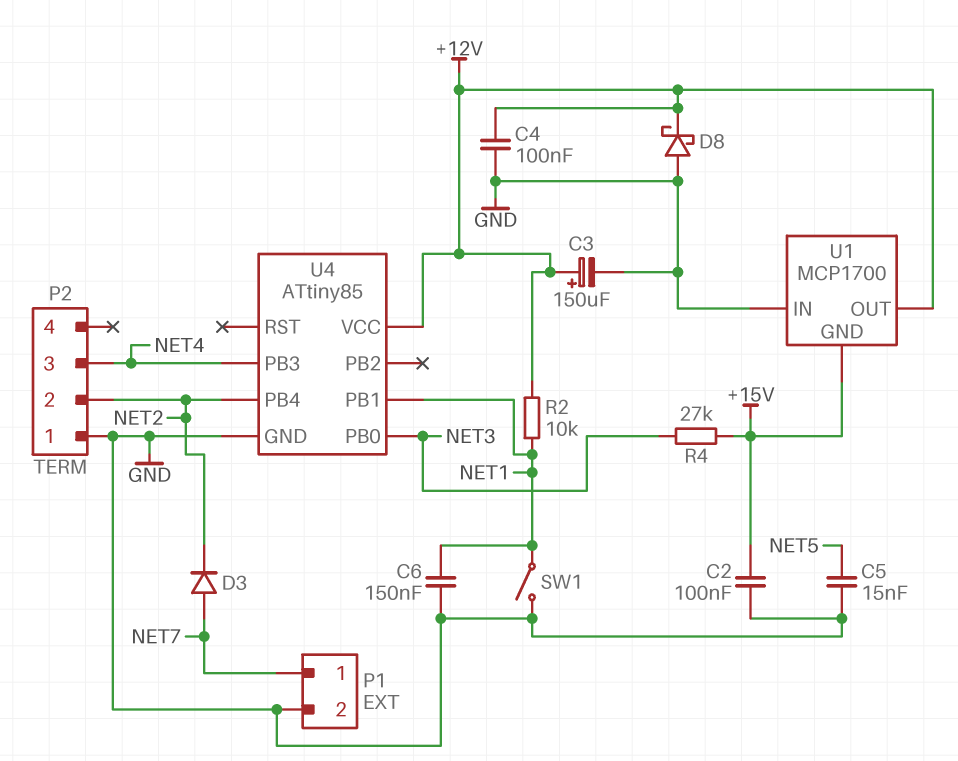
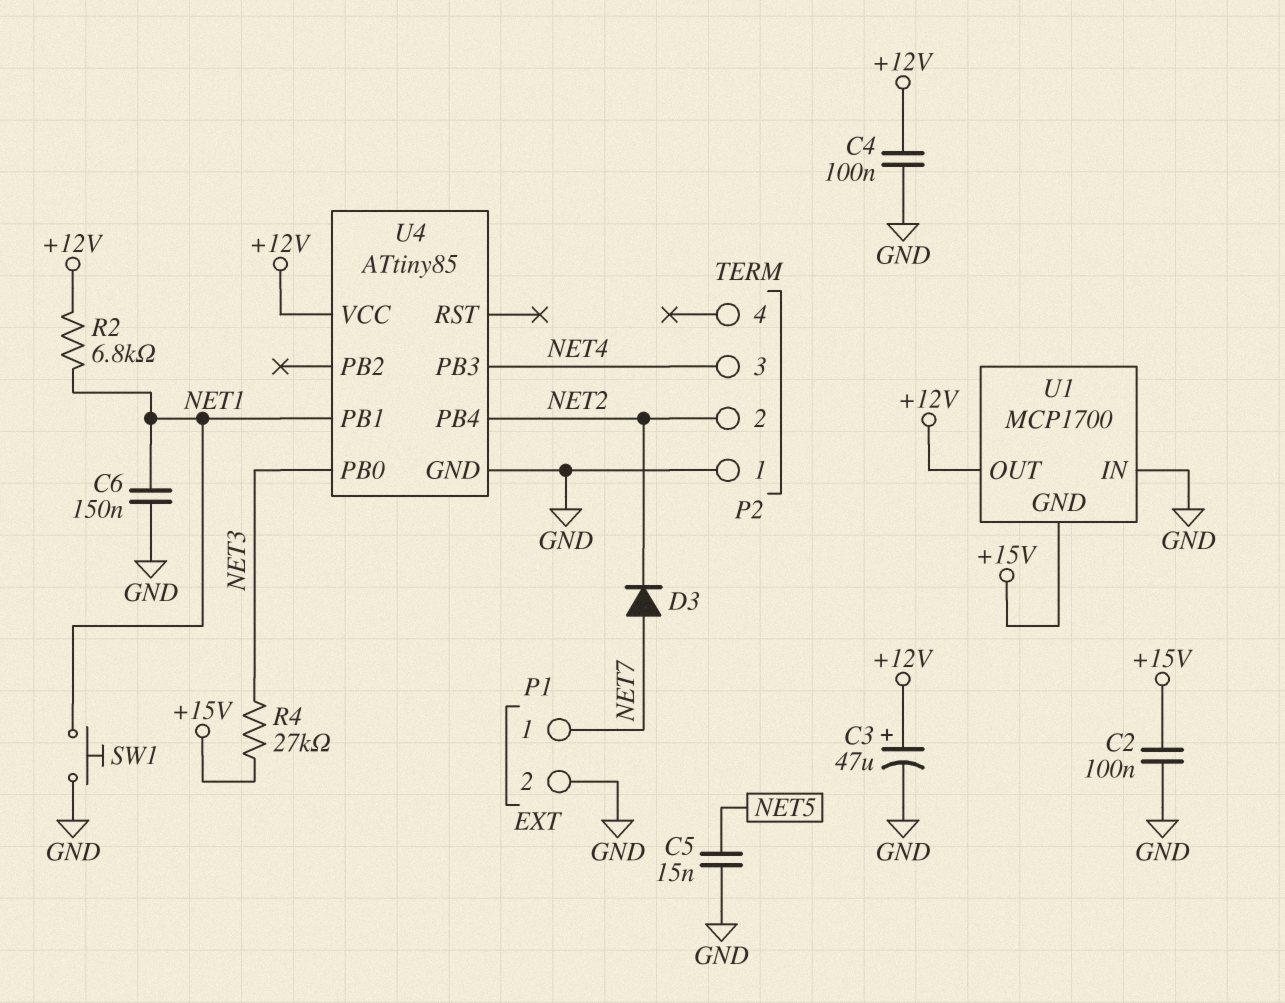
C3: 150uF (plus +12V, minus GND) -> 47uF (plus +12V, minus GND)
D8: schottky (A GND, K +12V) -> none
R2: 10k (+12V, NET1) -> 6.8k (+12V, NET1)
SW1: switch (GND, NET1) -> button (GND, NET1)

